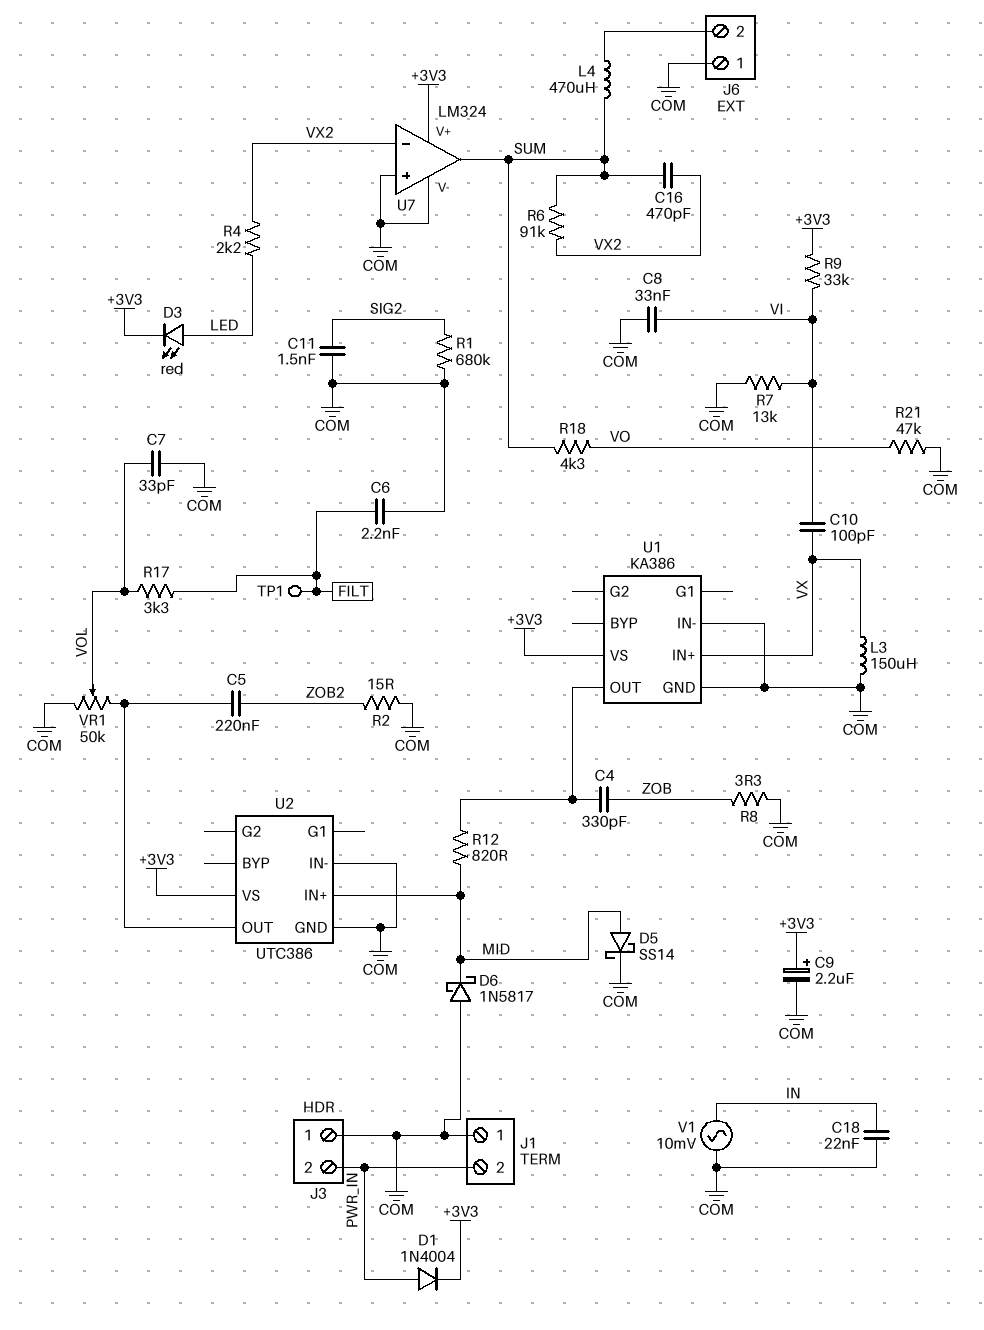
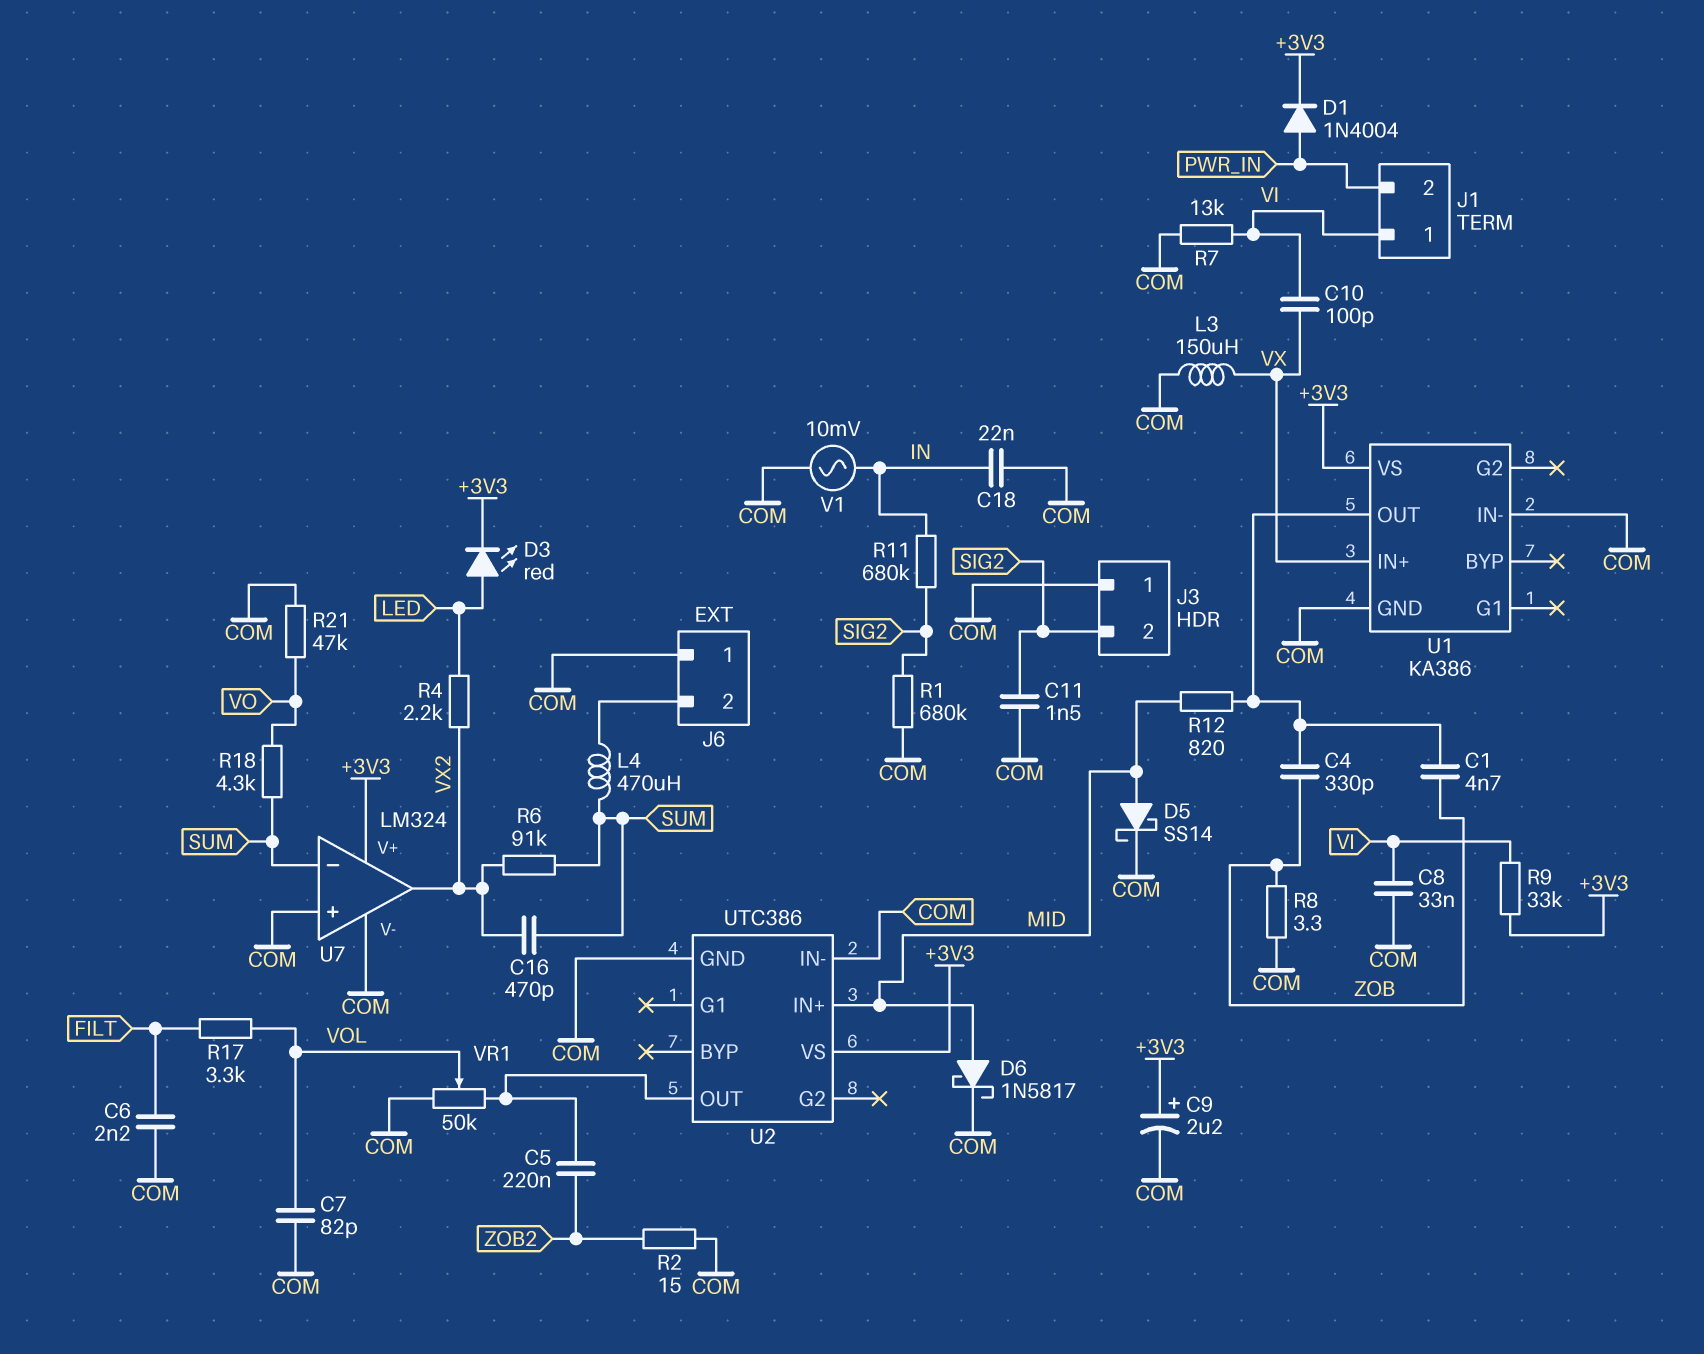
C1: none -> 4.7nF (U1/OUT, ZOB)
C7: 33pF (COM, VOL) -> 82pF (COM, VOL)
D6: schottky 1N5817 (A COM, K MID) -> schottky 1N5817 (A MID, K COM)
J1 pin 1: COM -> VI
J3 pin 2: PWR_IN -> SIG2
R11: none -> 680k (IN, SIG2)
TP1: test point (FILT) -> none
U7 pin in-: VX2 -> SUM
U7 pin out: SUM -> VX2

